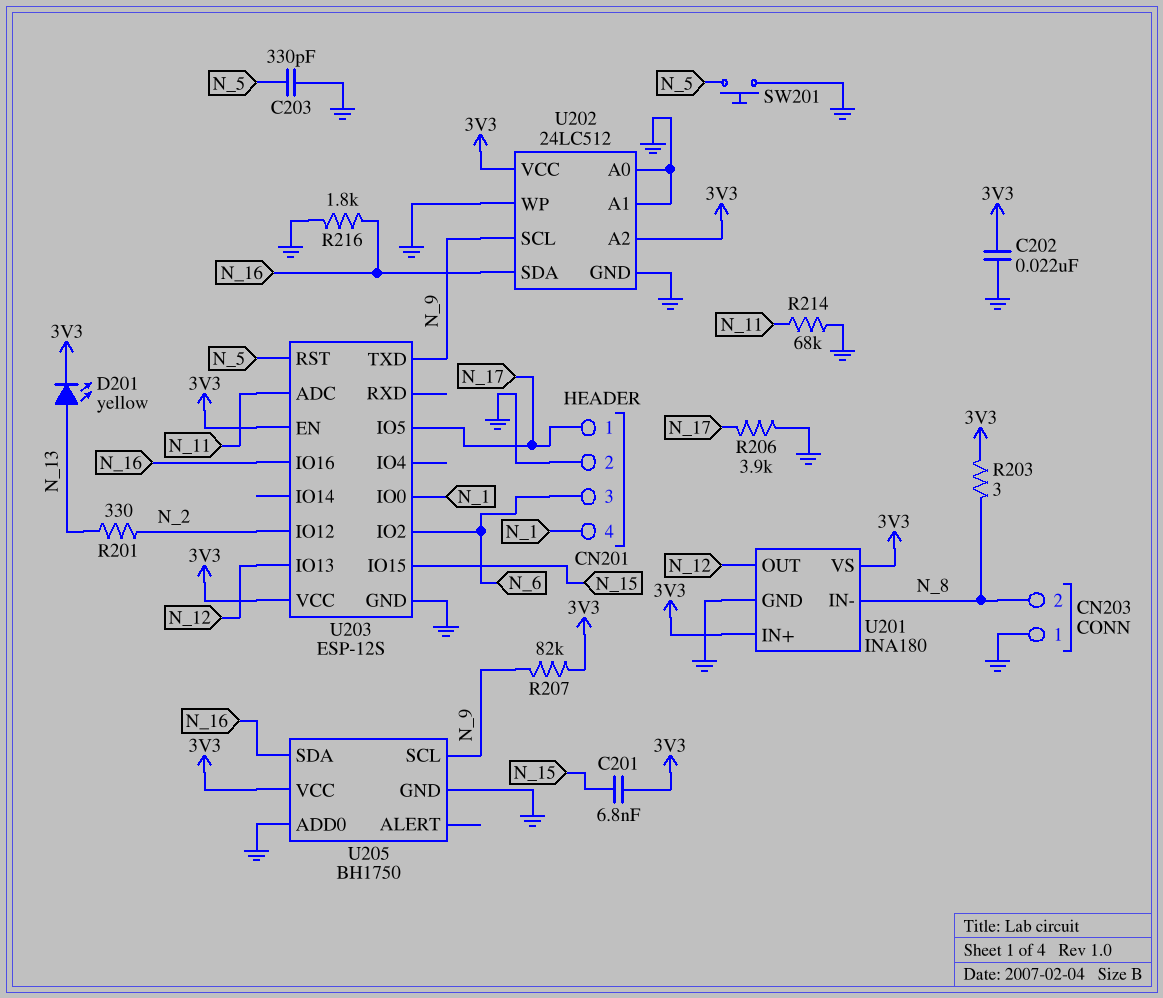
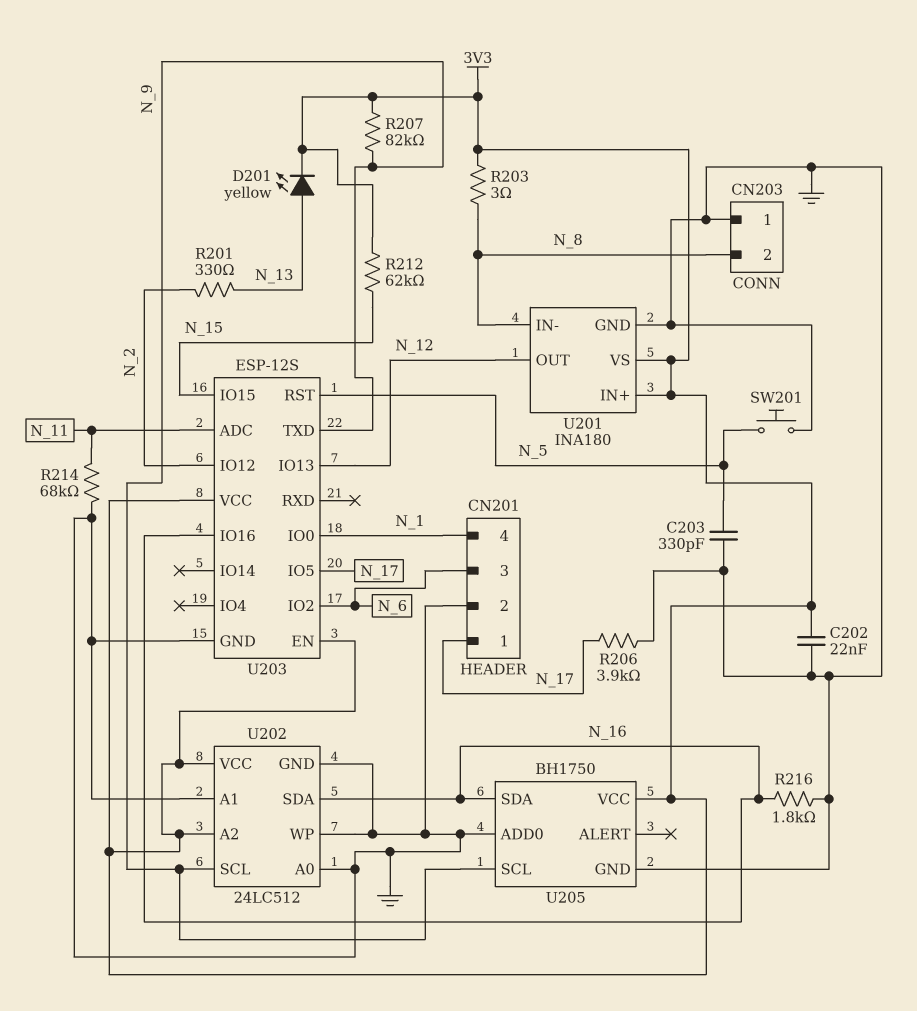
C201: 6.8nF (3V3, N_15) -> none
R212: none -> 62k (3V3, N_15)

